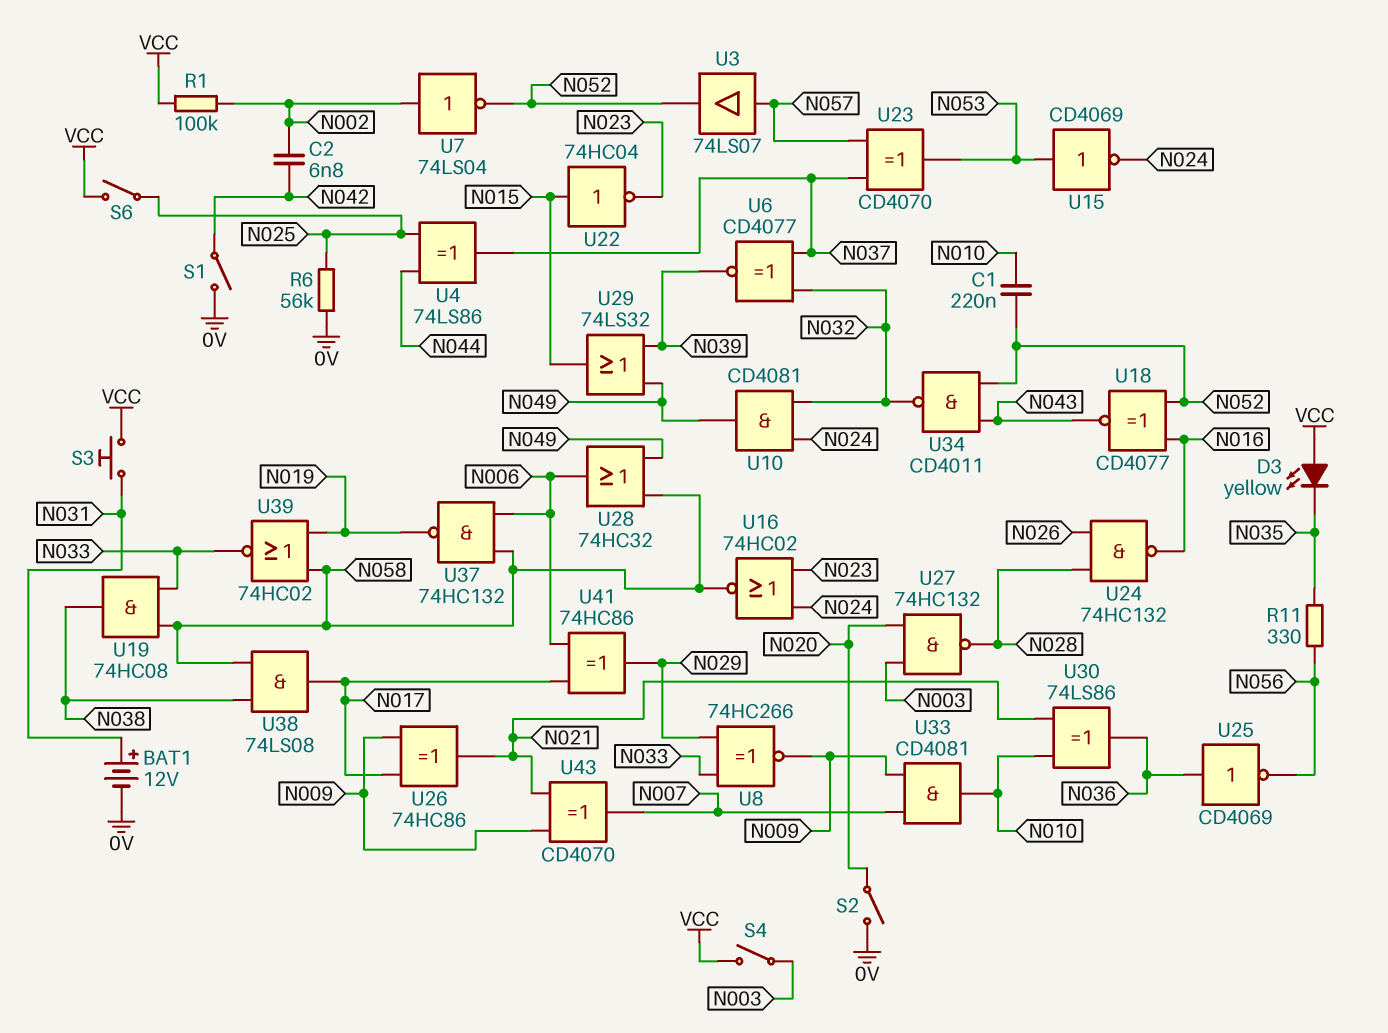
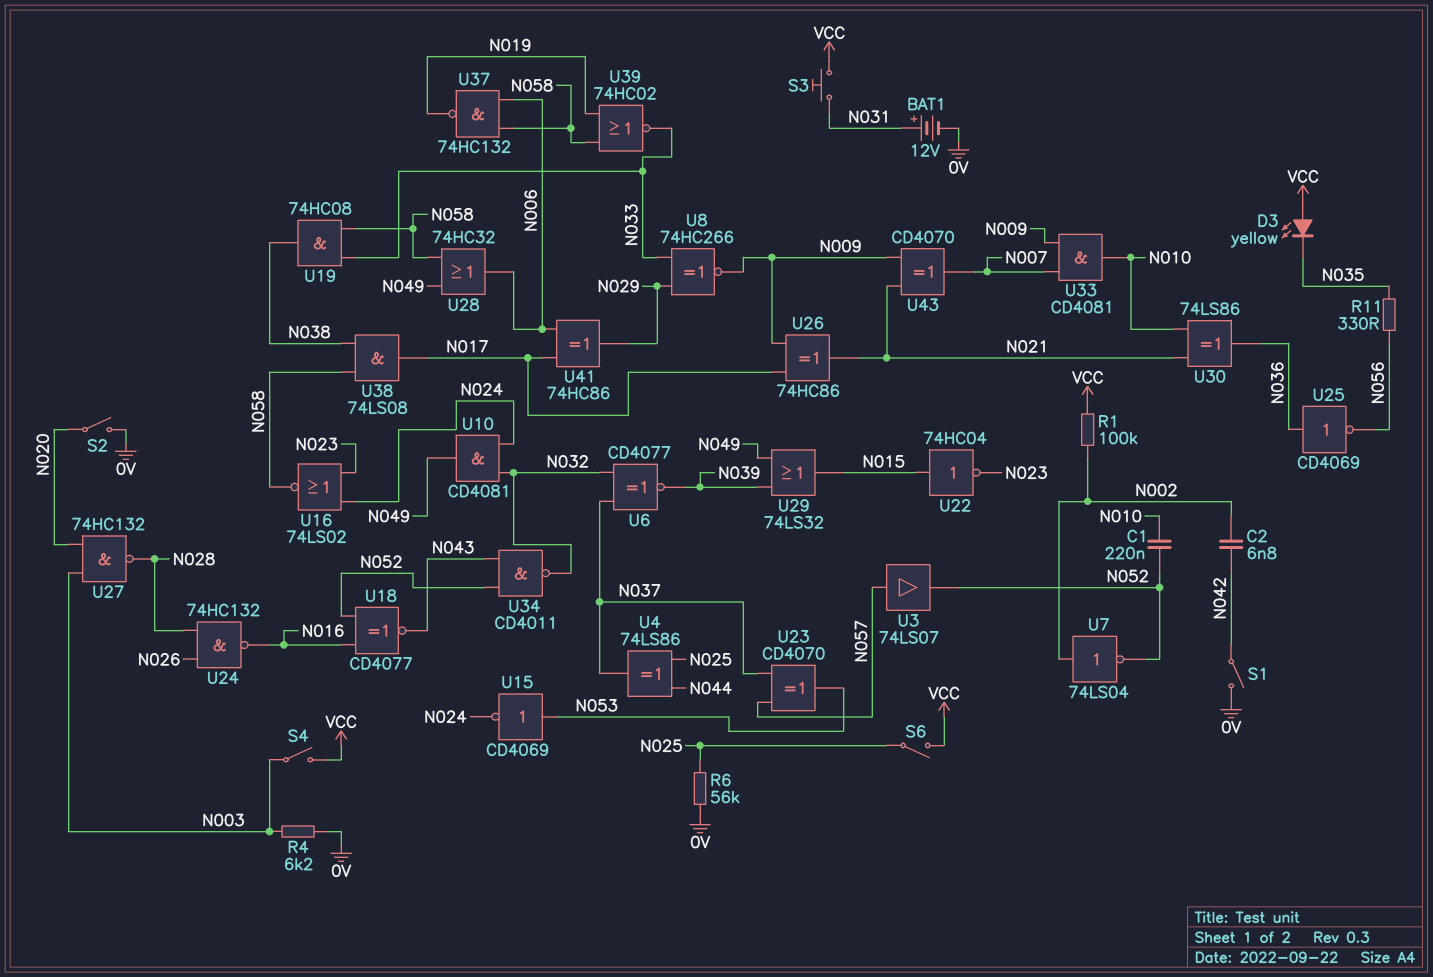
R4: none -> 6.2k (0V, N003)
U16: NOR 74HC02 (in N023, in N024, out N058) -> NOR 74LS02 (in N023, in N024, out N058)

